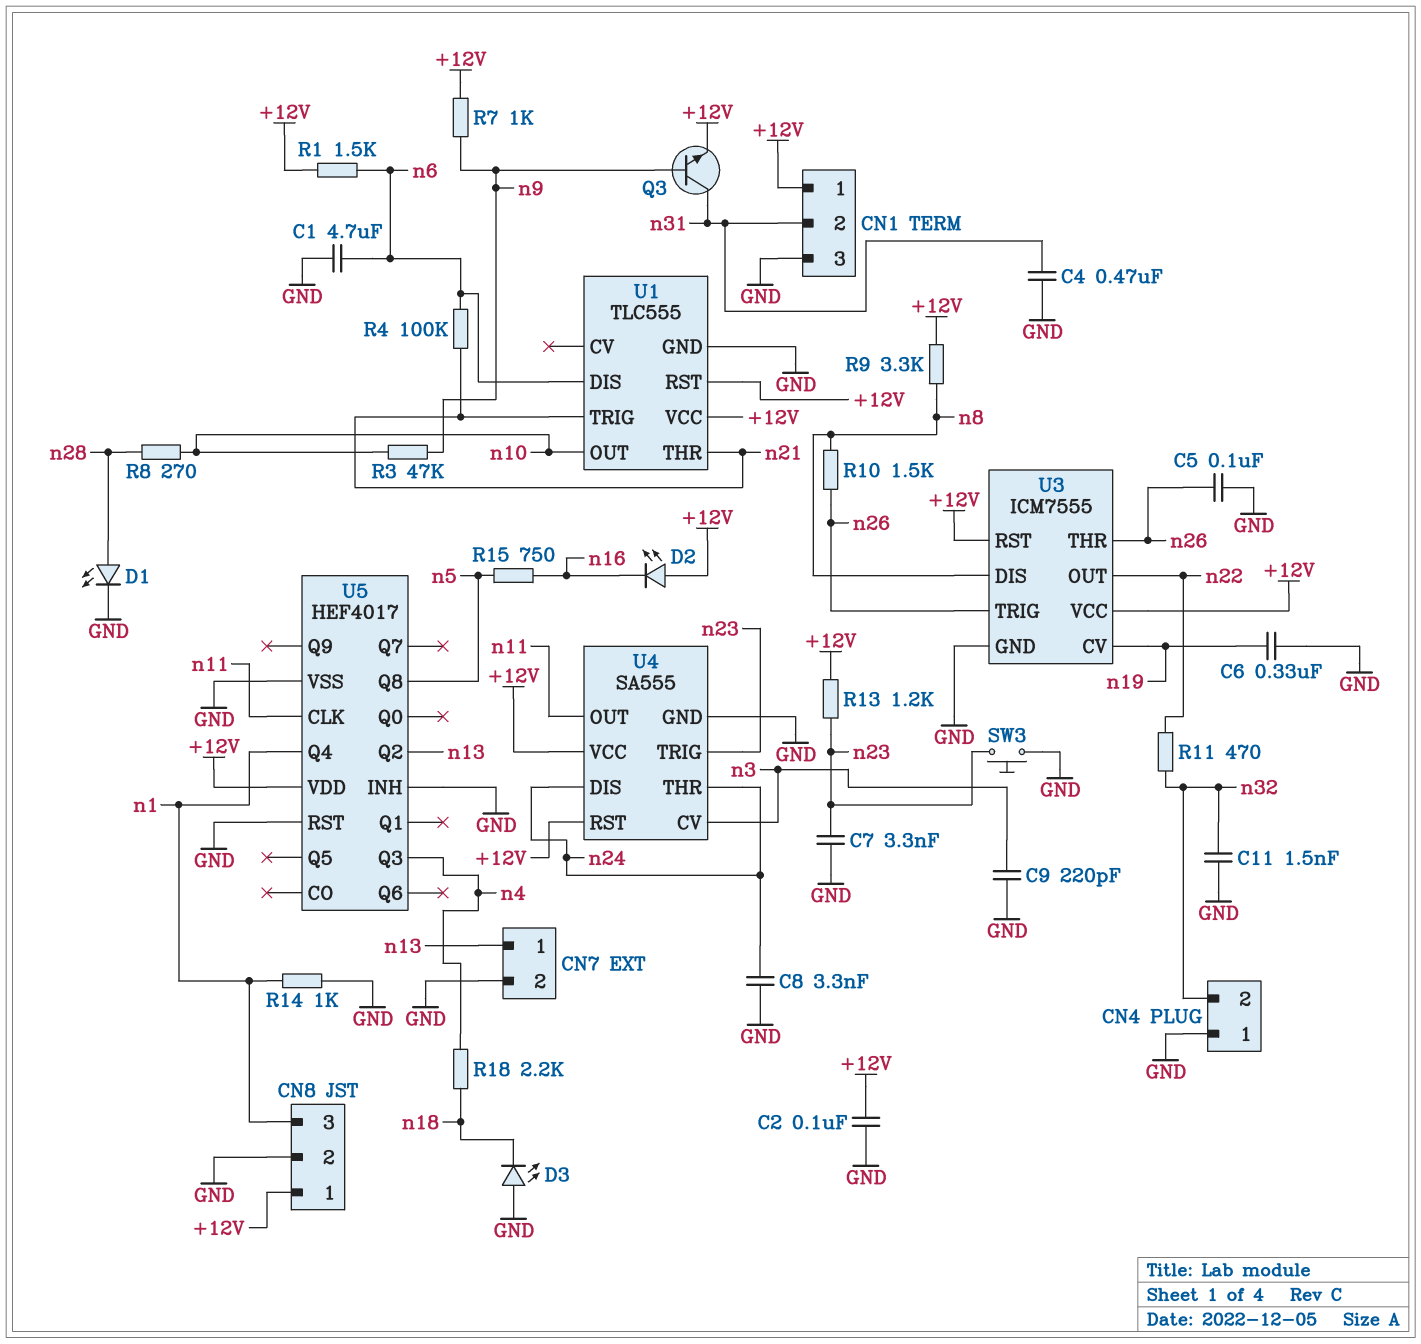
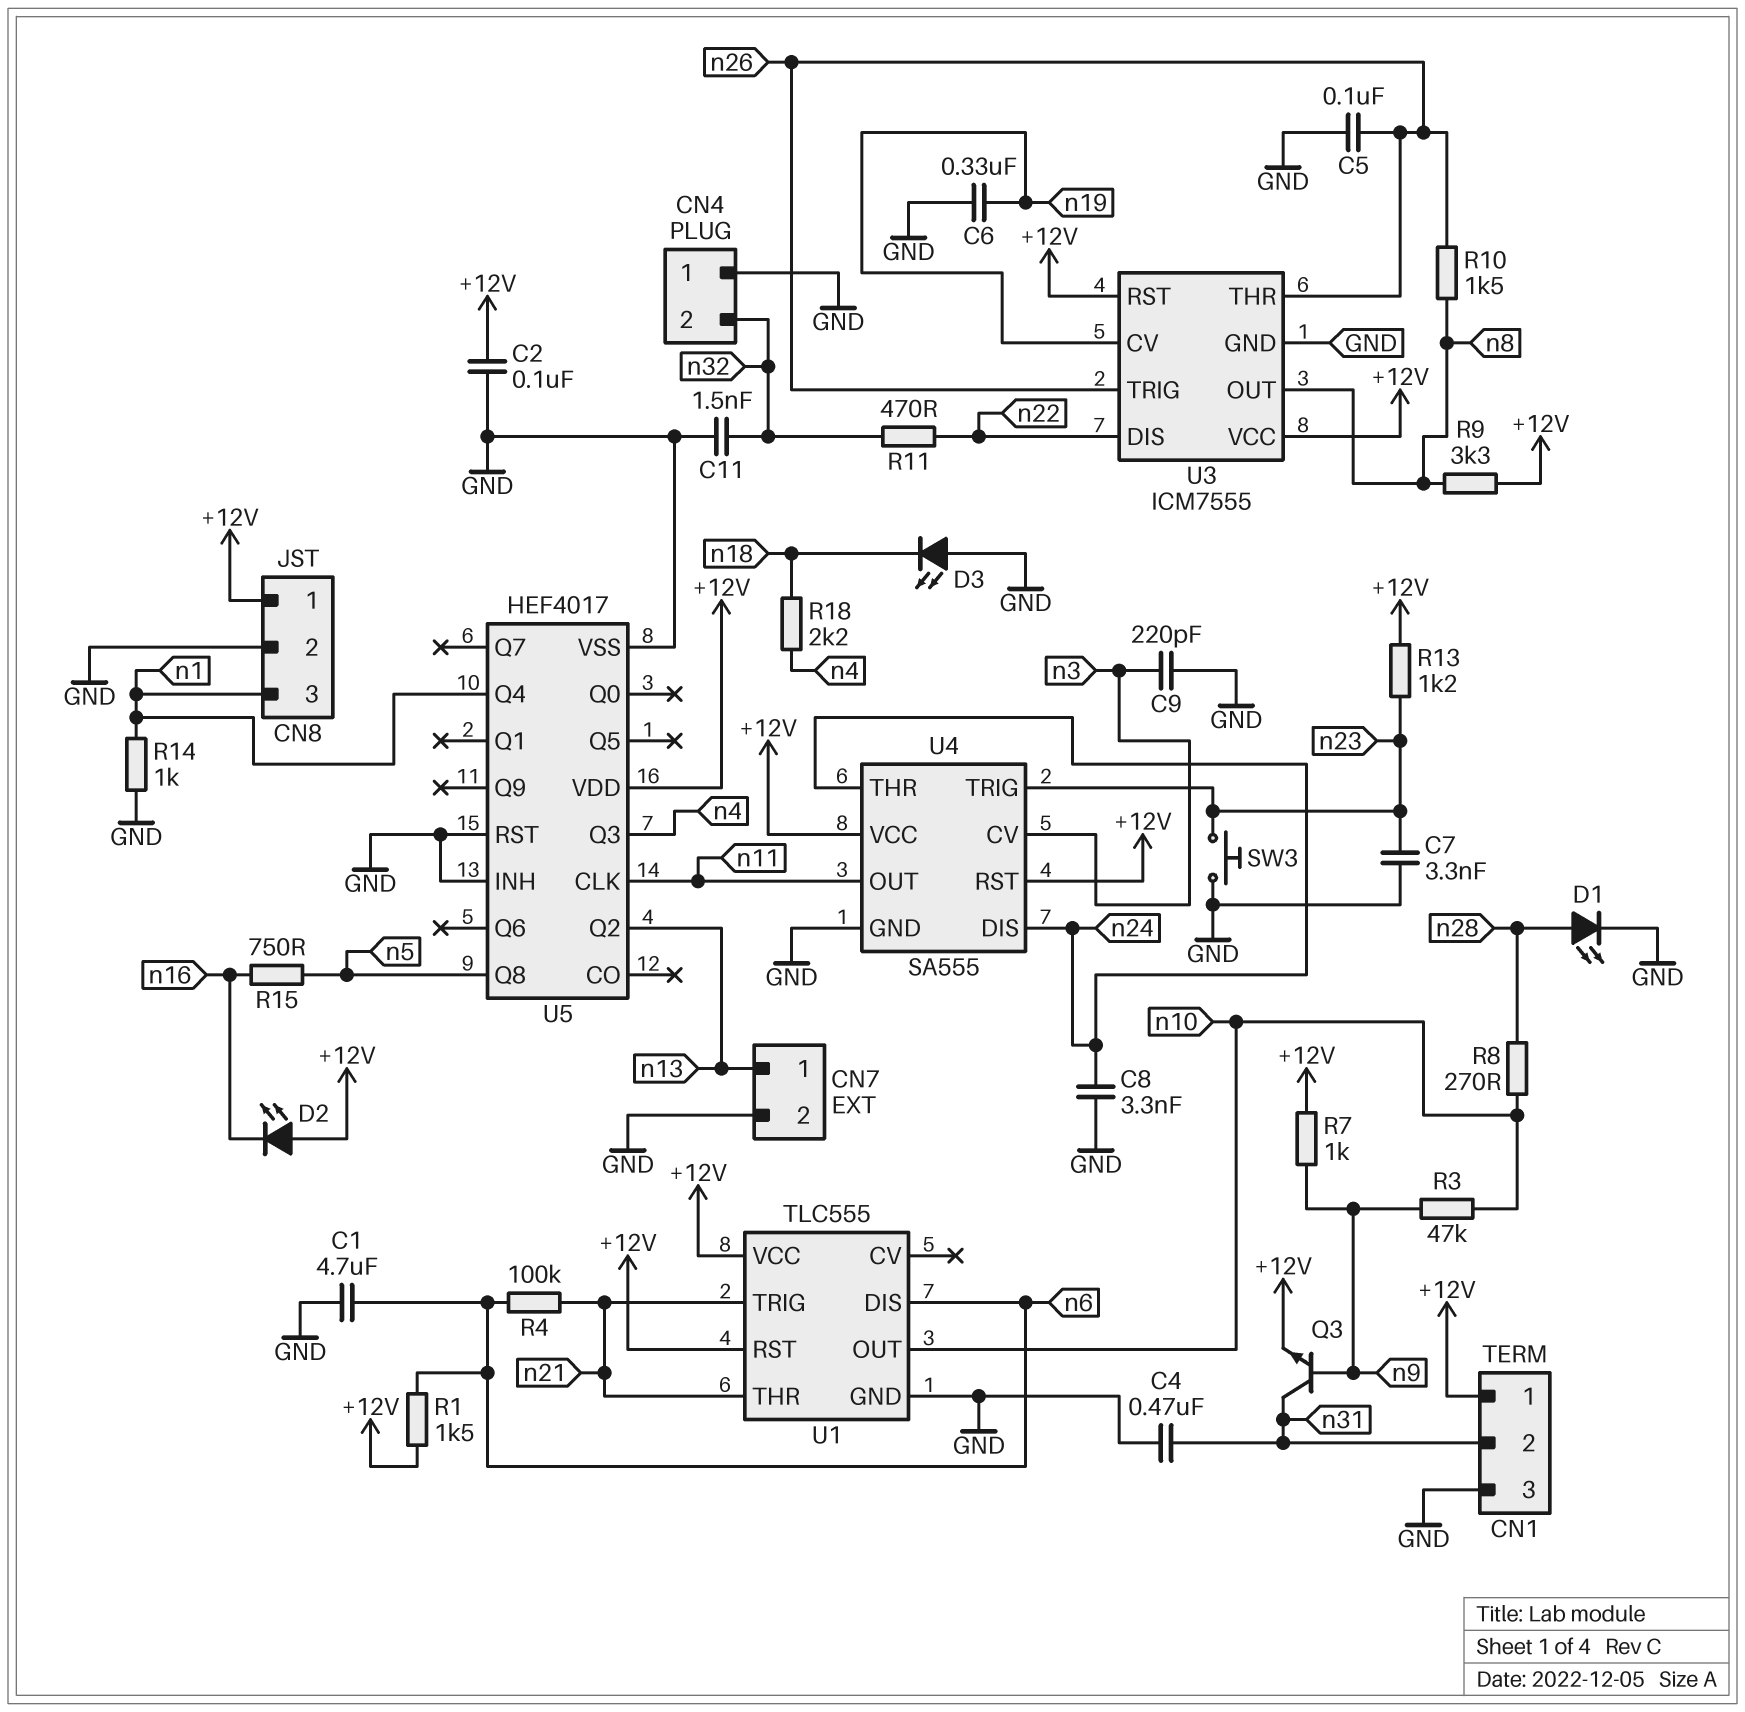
U3 pin DIS: n8 -> n22
U3 pin OUT: n22 -> n8

